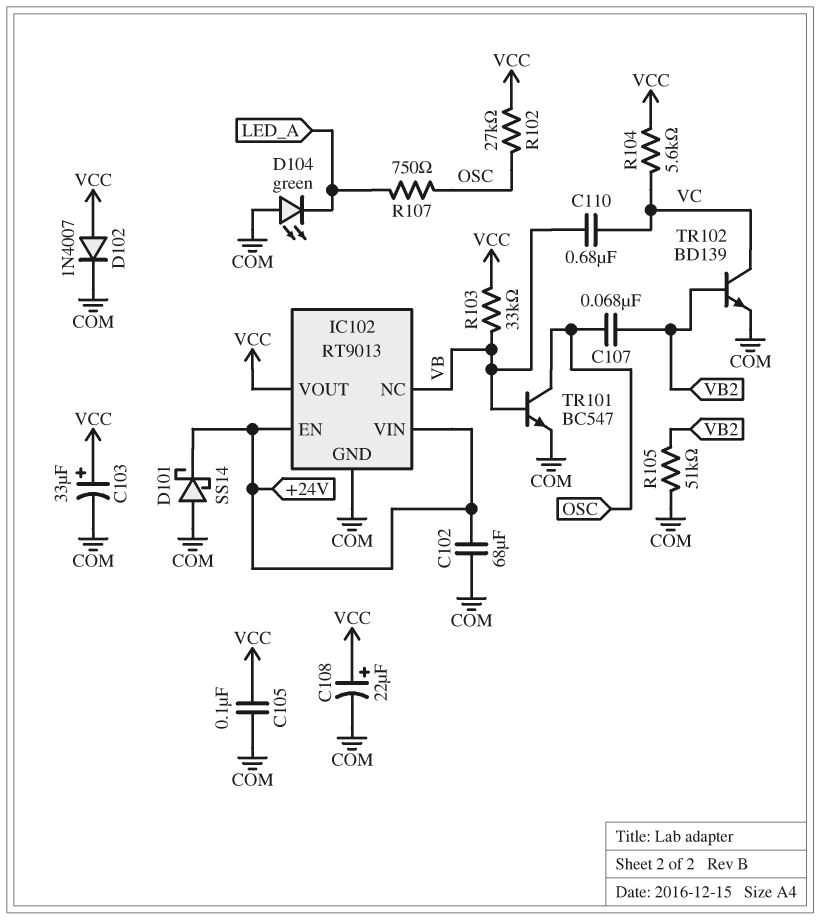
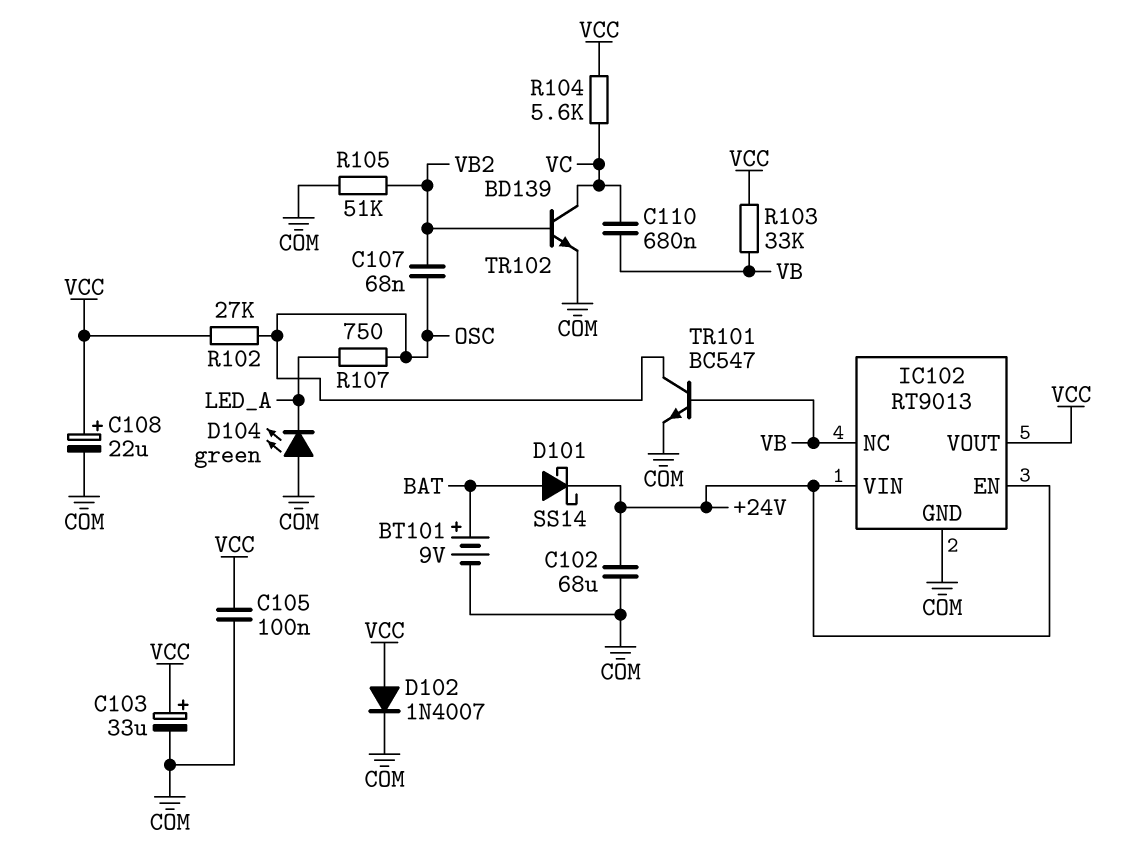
BT101: none -> 9V (plus BAT, minus COM)
D101: schottky SS14 (A COM, K +24V) -> schottky SS14 (A BAT, K +24V)

